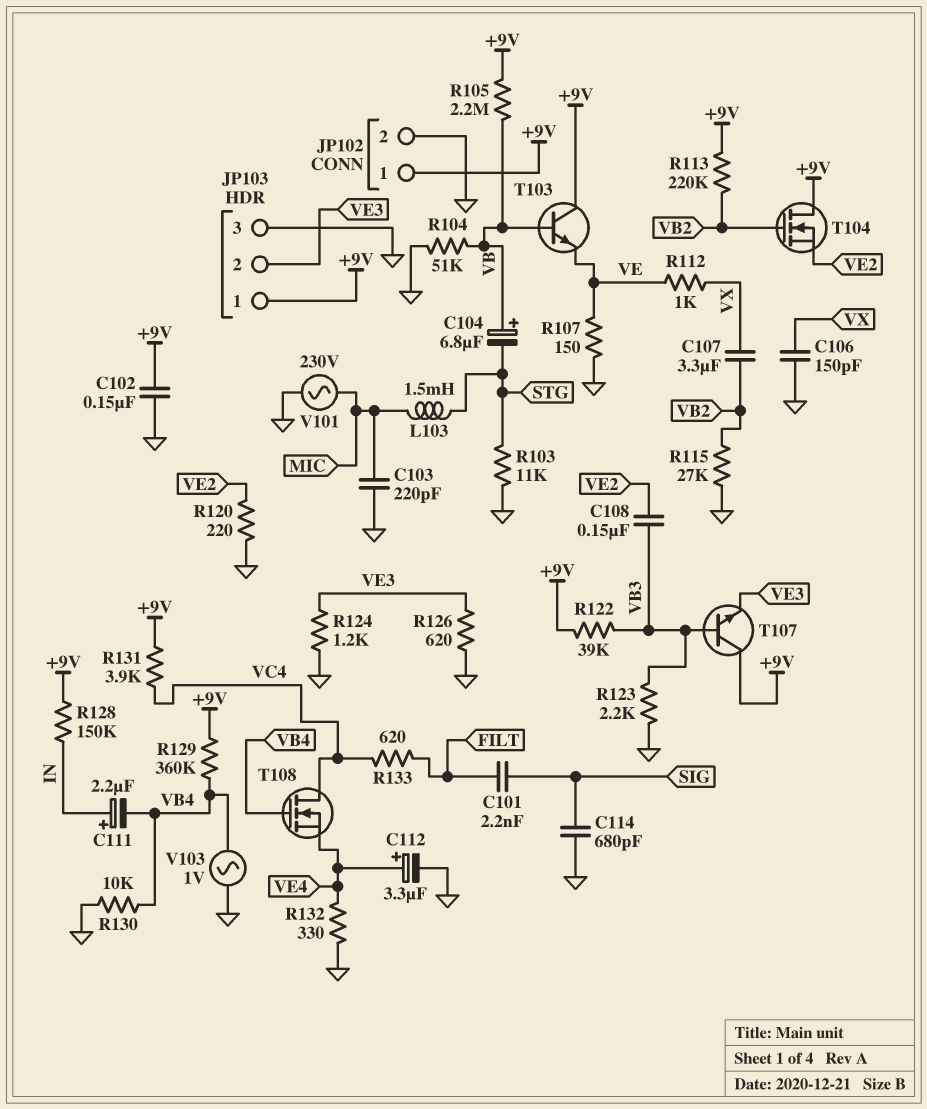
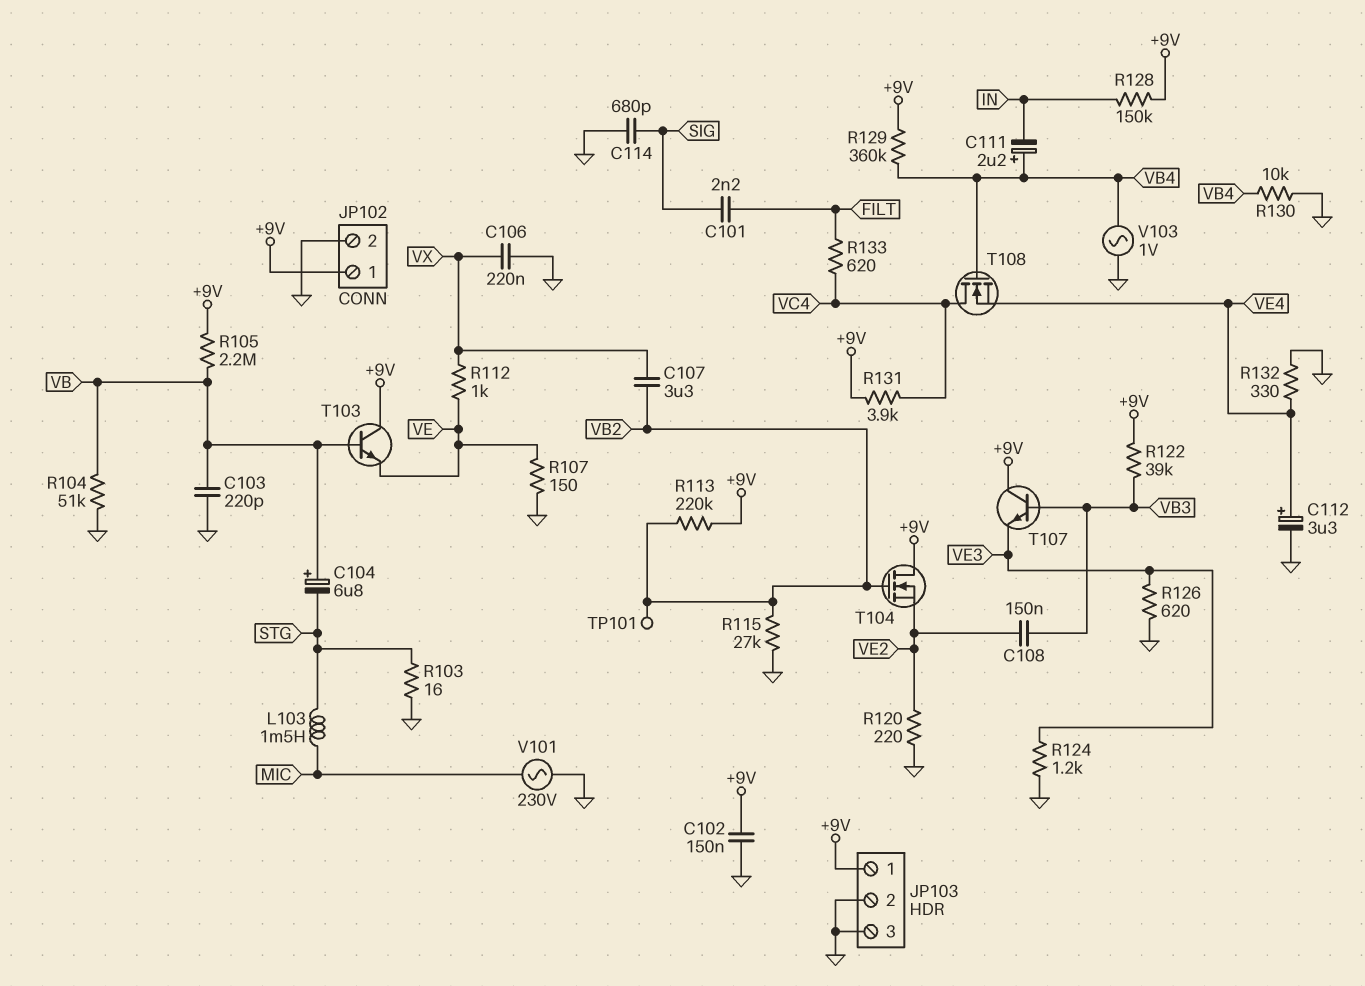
C103: 220pF (GND, MIC) -> 220pF (GND, VB)
C106: 150pF (GND, VX) -> 220nF (GND, VX)
C111: 2.2uF (plus IN, minus VB4) -> 2.2uF (plus VB4, minus IN)
JP103 pin 2: VE3 -> GND
R103: 11k (GND, STG) -> 16 (GND, STG)
R123: 2.2k (GND, VB3) -> none
TP101: none -> test point (VB2)

